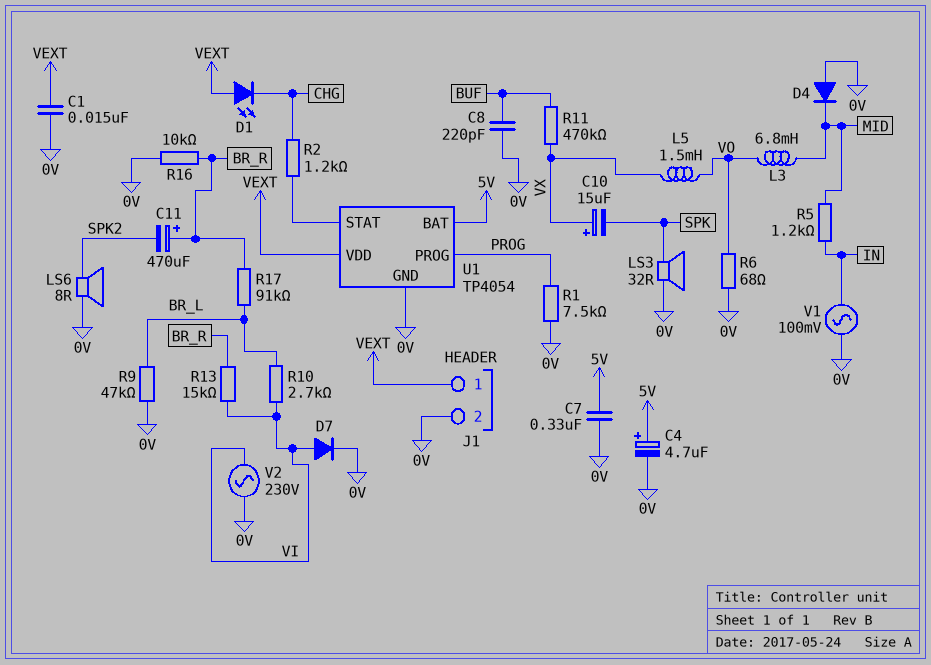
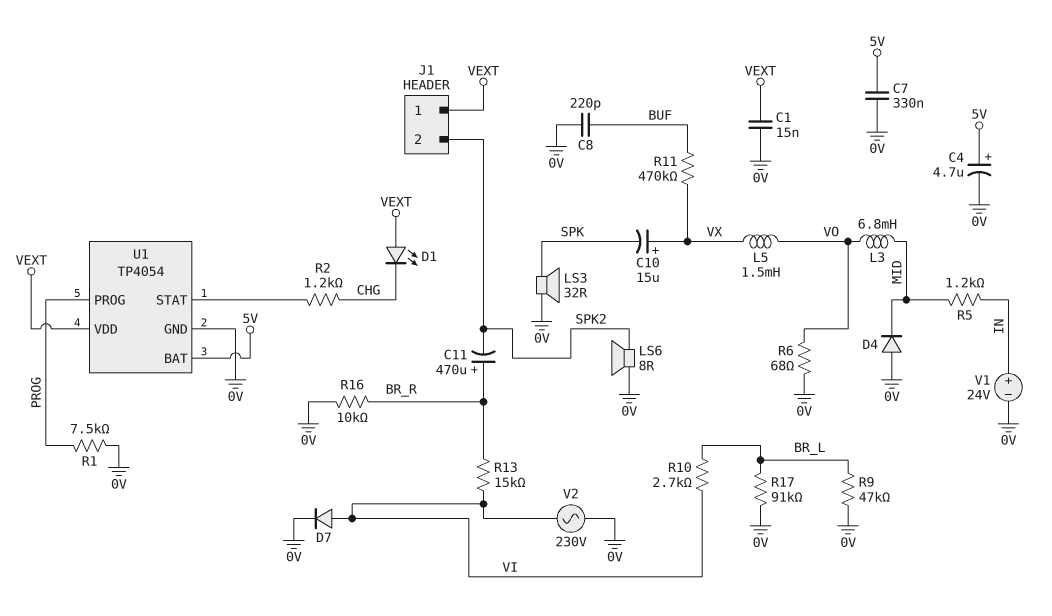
J1 pin 2: 0V -> SPK2
R17: 91k (BR_L, BR_R) -> 91k (0V, BR_L)
V1: AC 100mV (0V, IN) -> 24V (plus IN, minus 0V)

